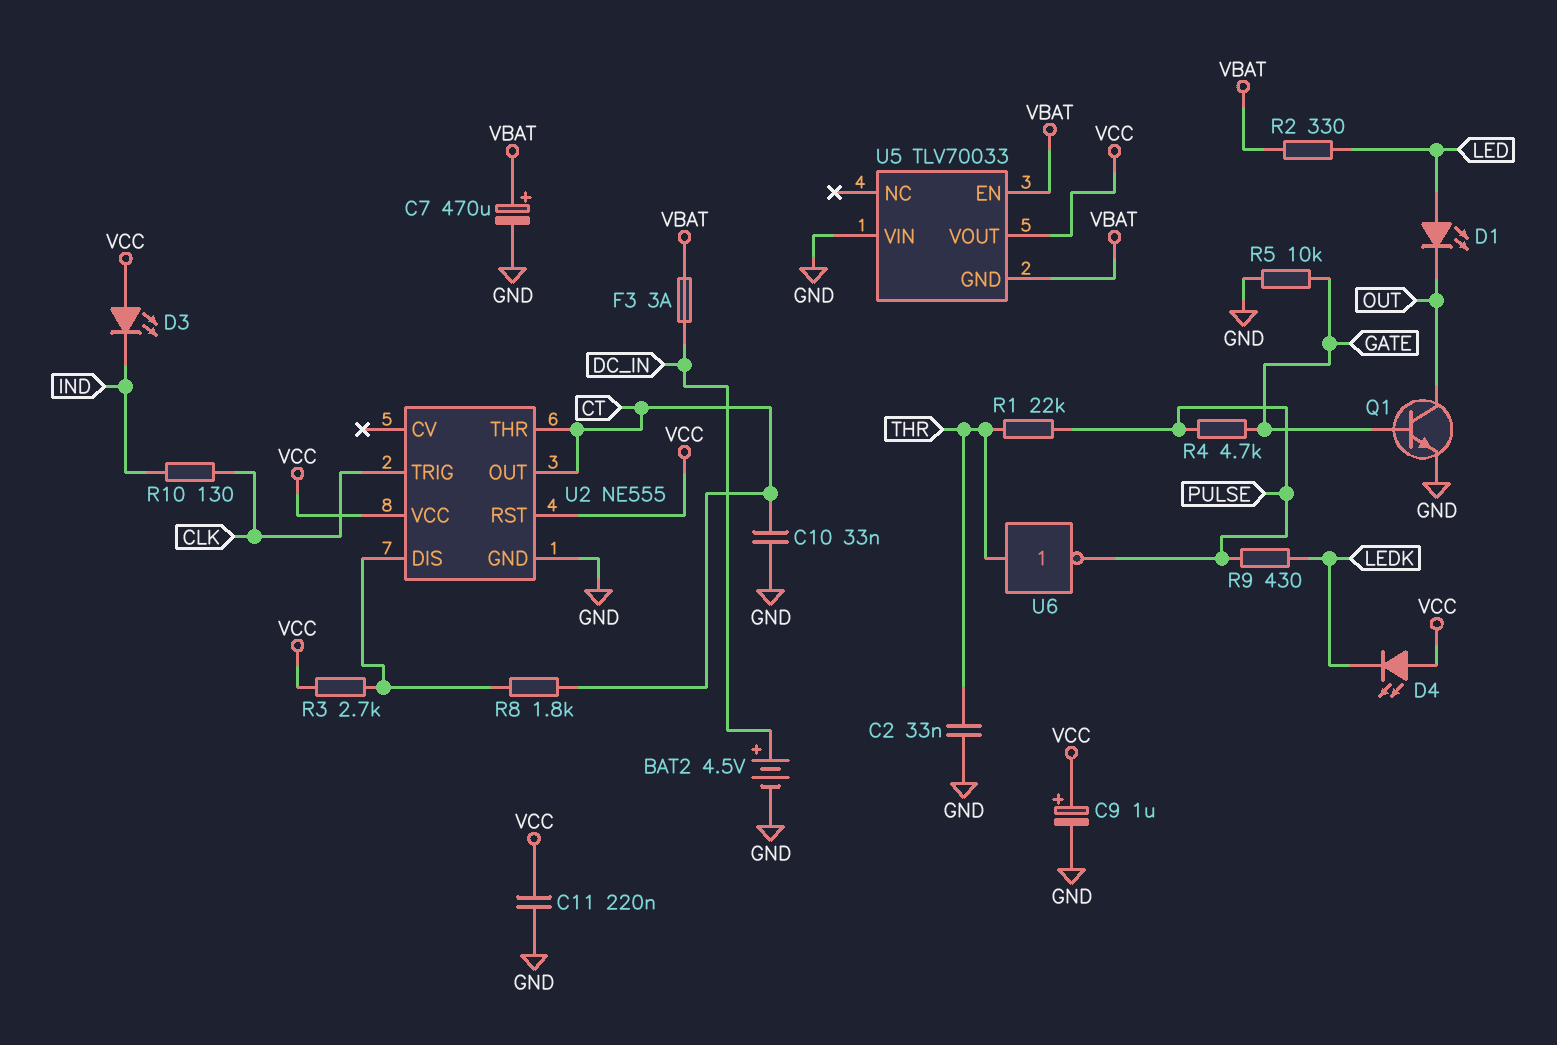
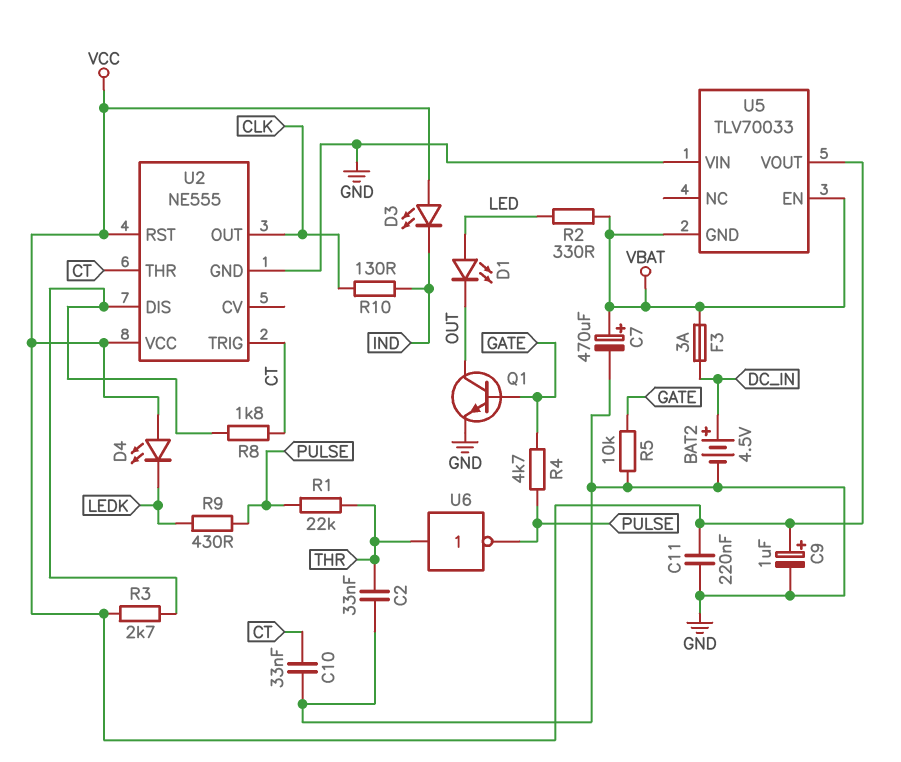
U2 pin OUT: CT -> CLK
U2 pin TRIG: CLK -> CT

